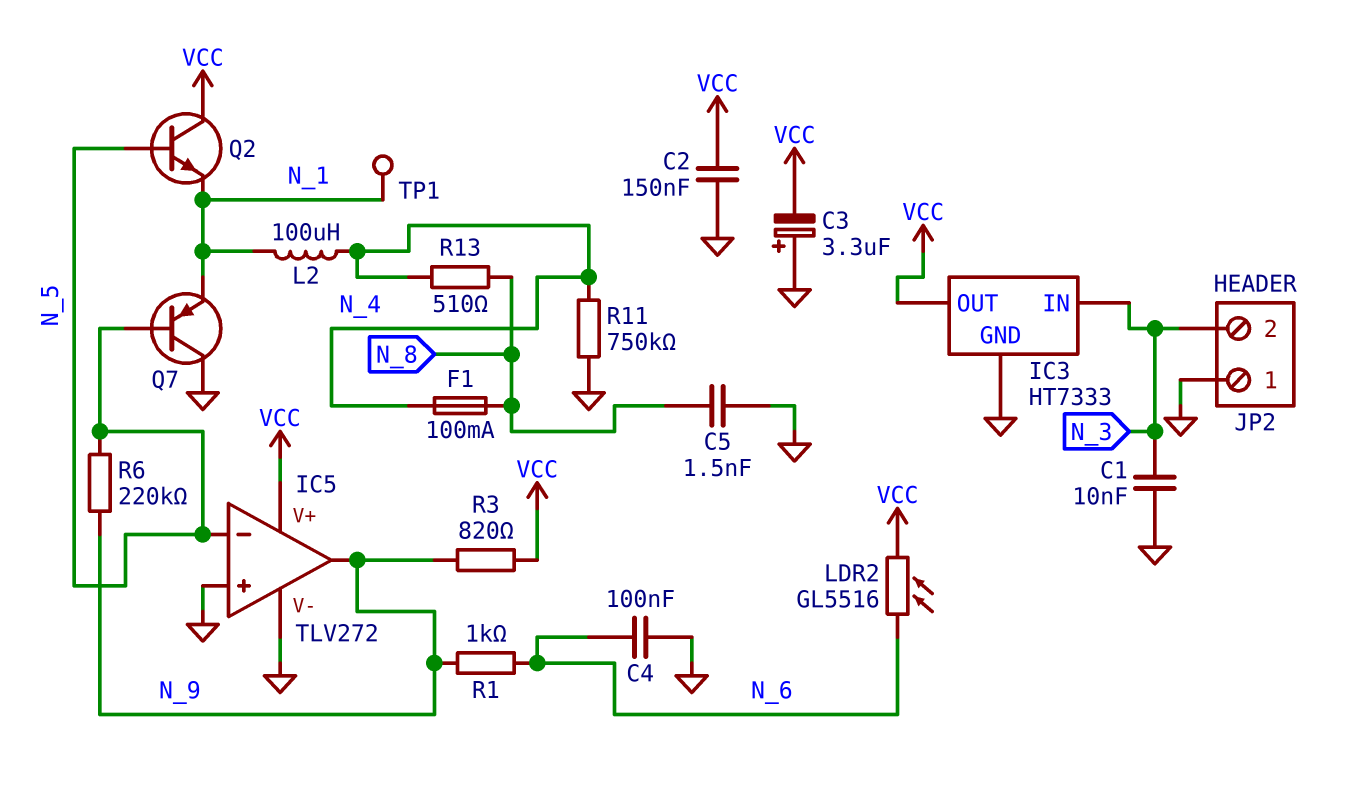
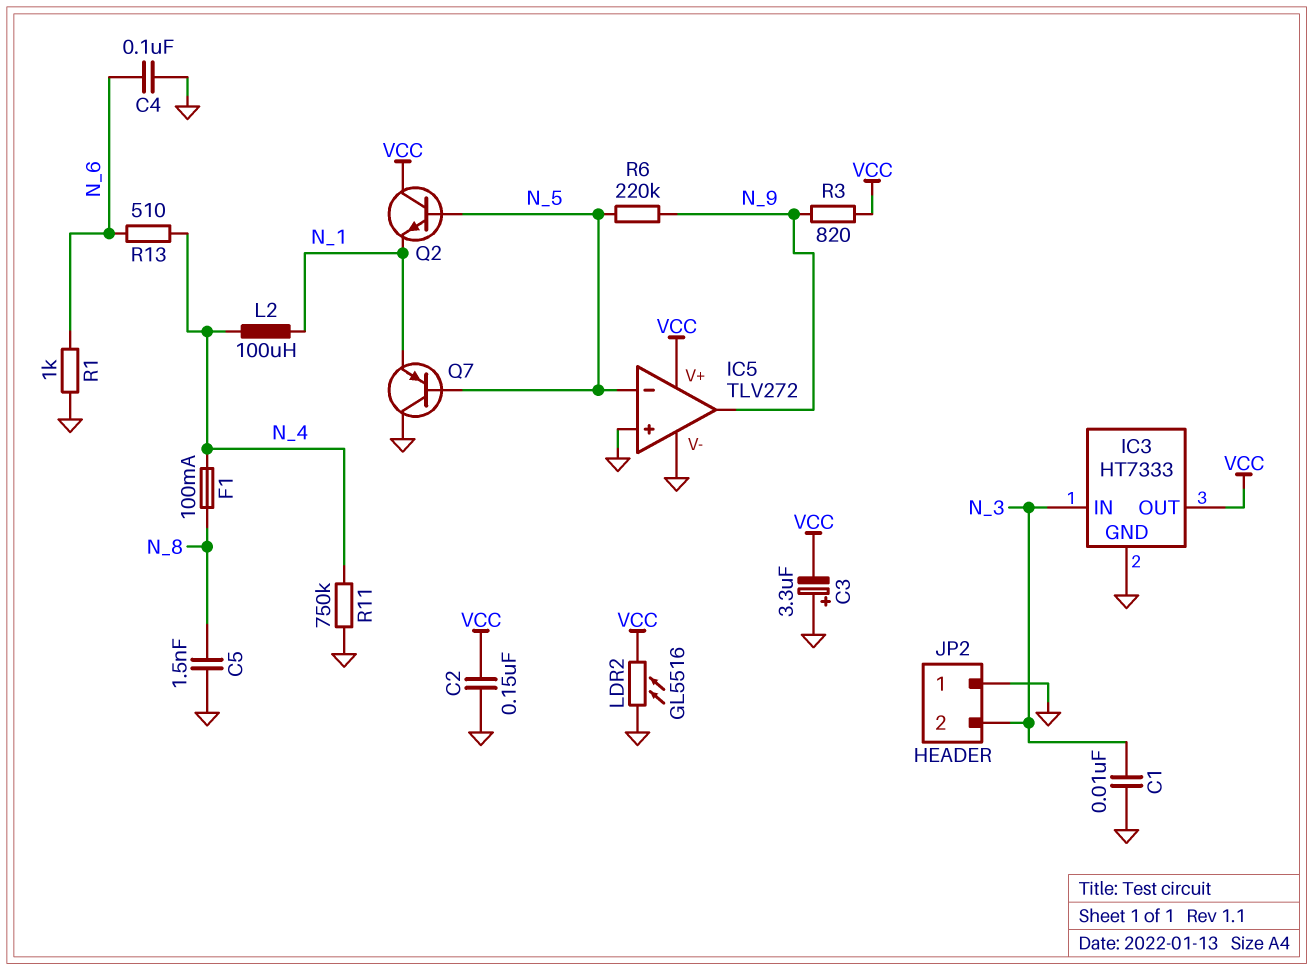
LDR2: GL5516 (N_6, VCC) -> GL5516 (GND, VCC)
R1: 1k (N_6, N_9) -> 1k (GND, N_6)
R13: 510 (N_4, N_8) -> 510 (N_4, N_6)
TP1: test point (N_1) -> none

